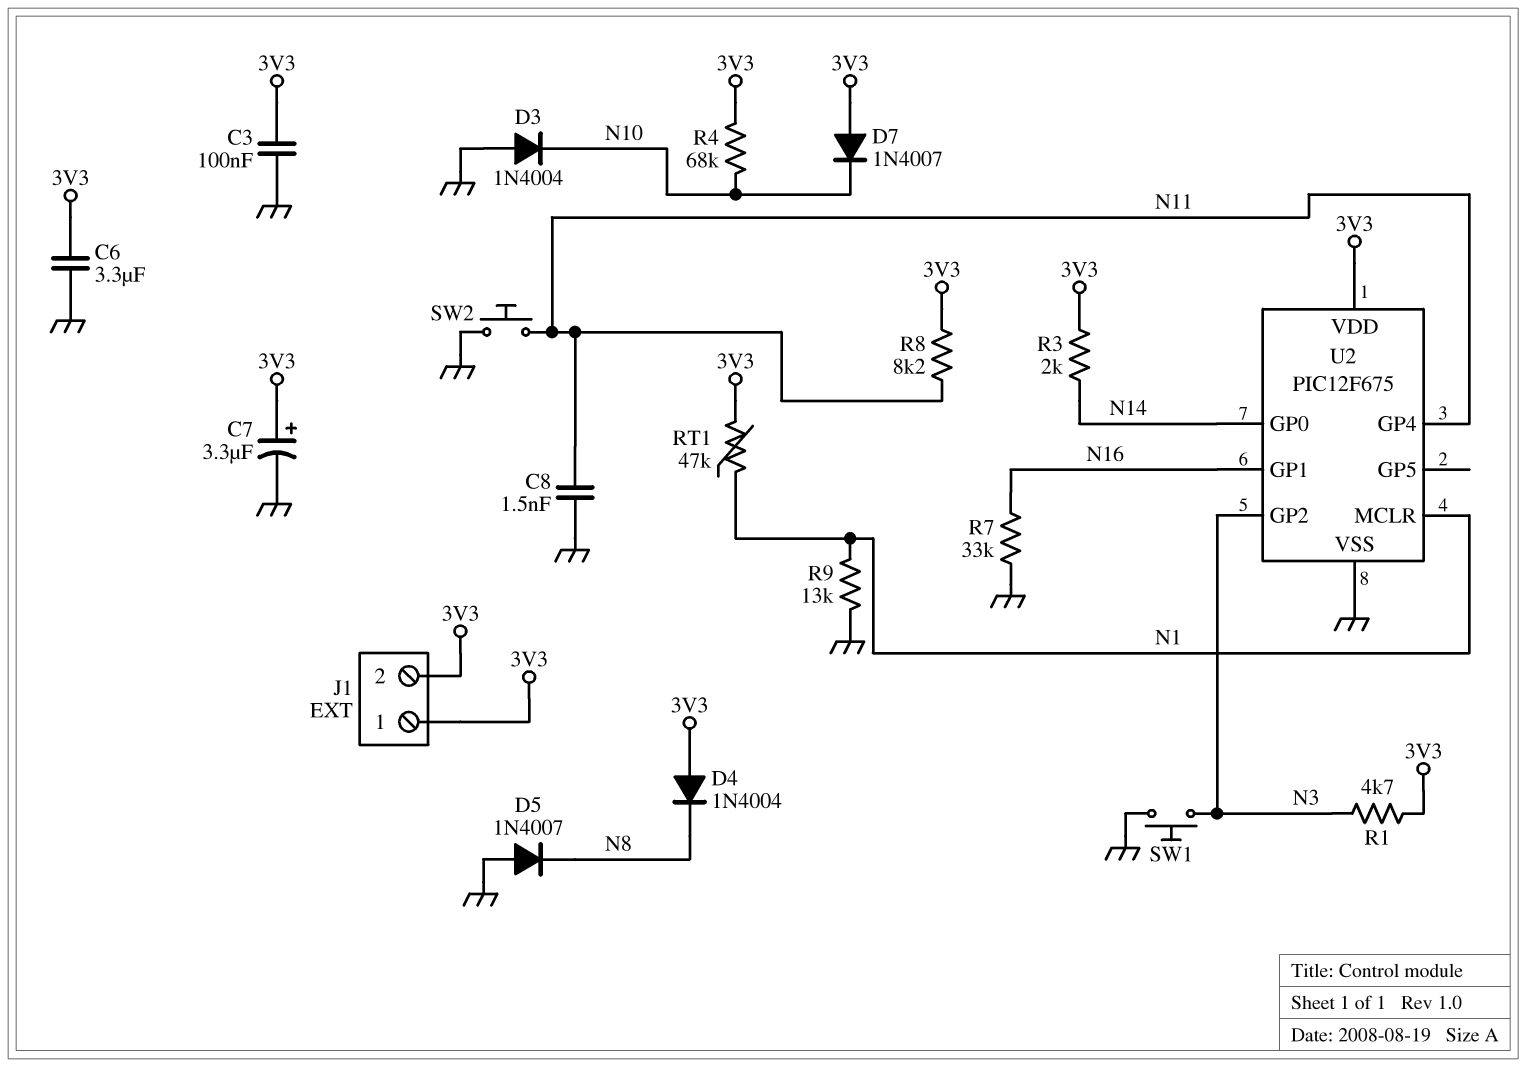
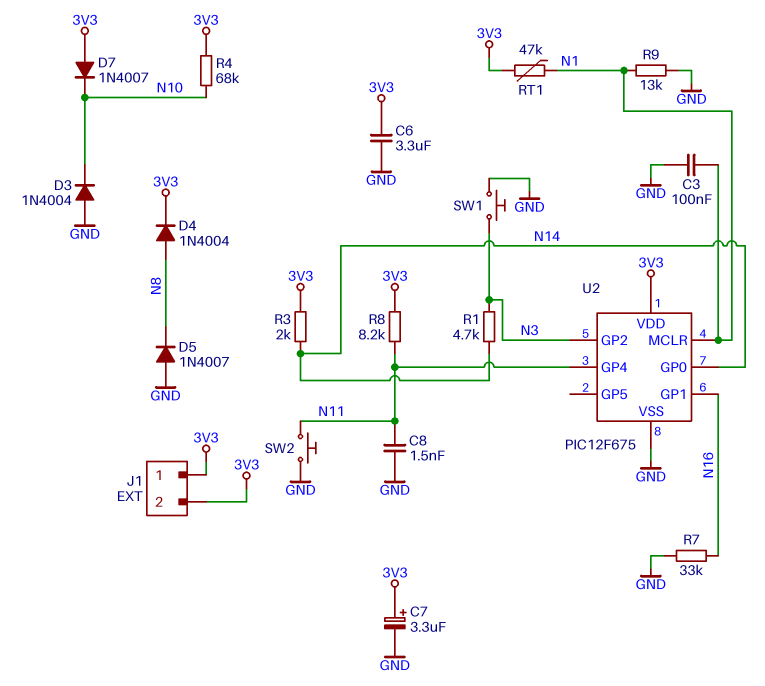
C3: 100nF (3V3, GND) -> 100nF (GND, N1)
D4: diode 1N4004 (A 3V3, K N8) -> diode 1N4004 (A N8, K 3V3)
R1: 4.7k (3V3, N3) -> 4.7k (N3, N14)

